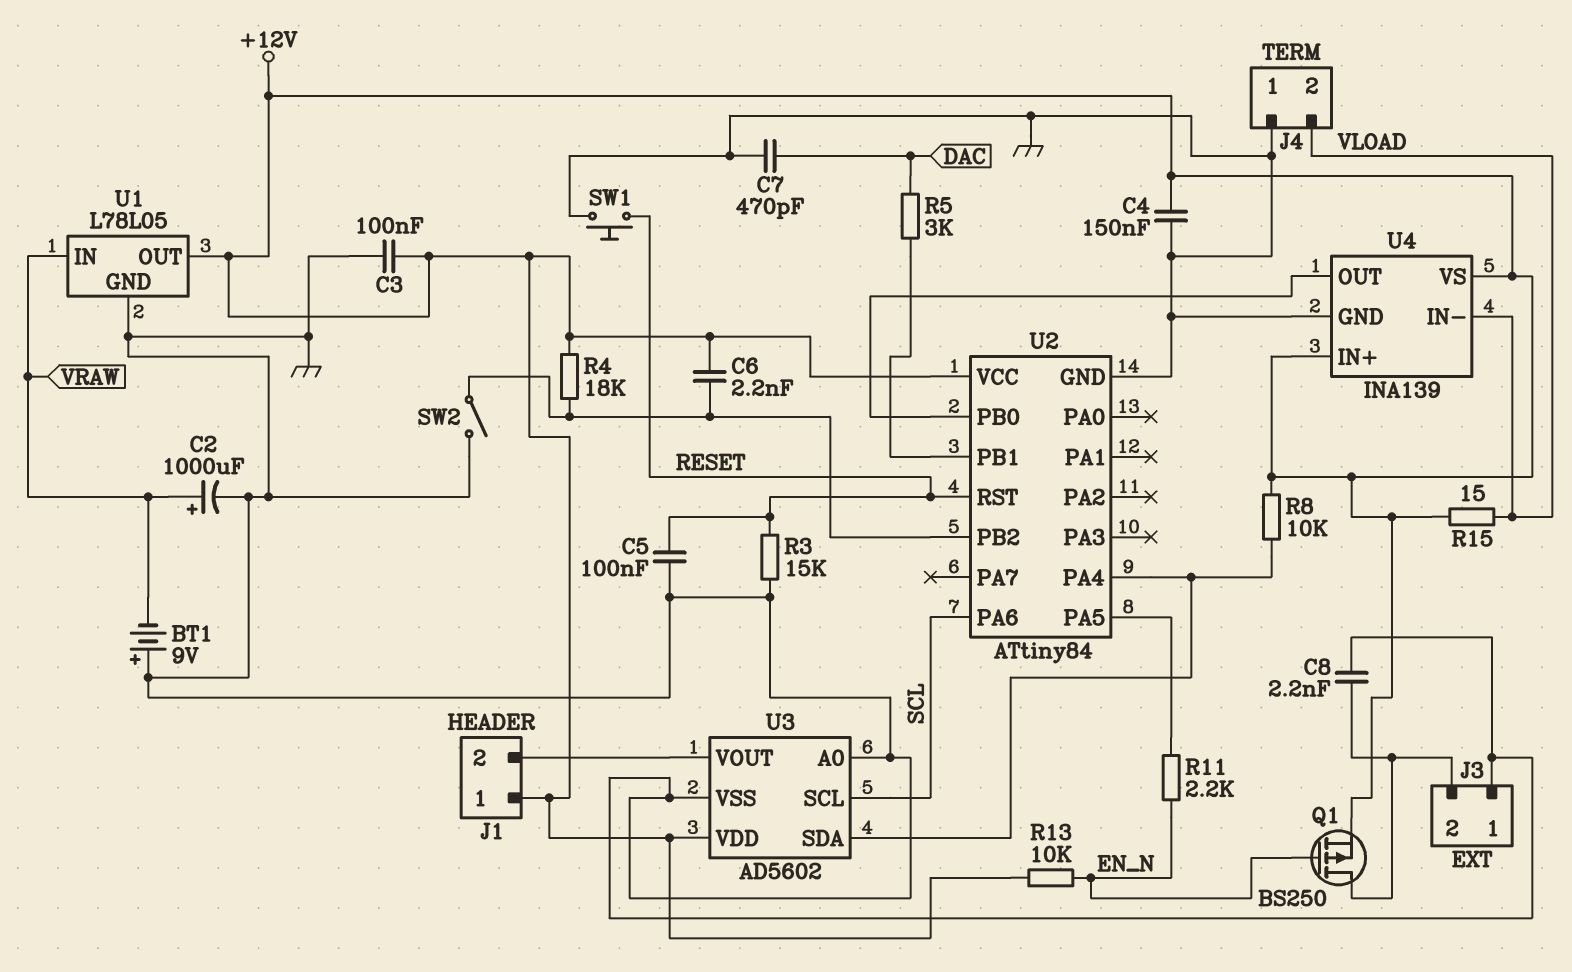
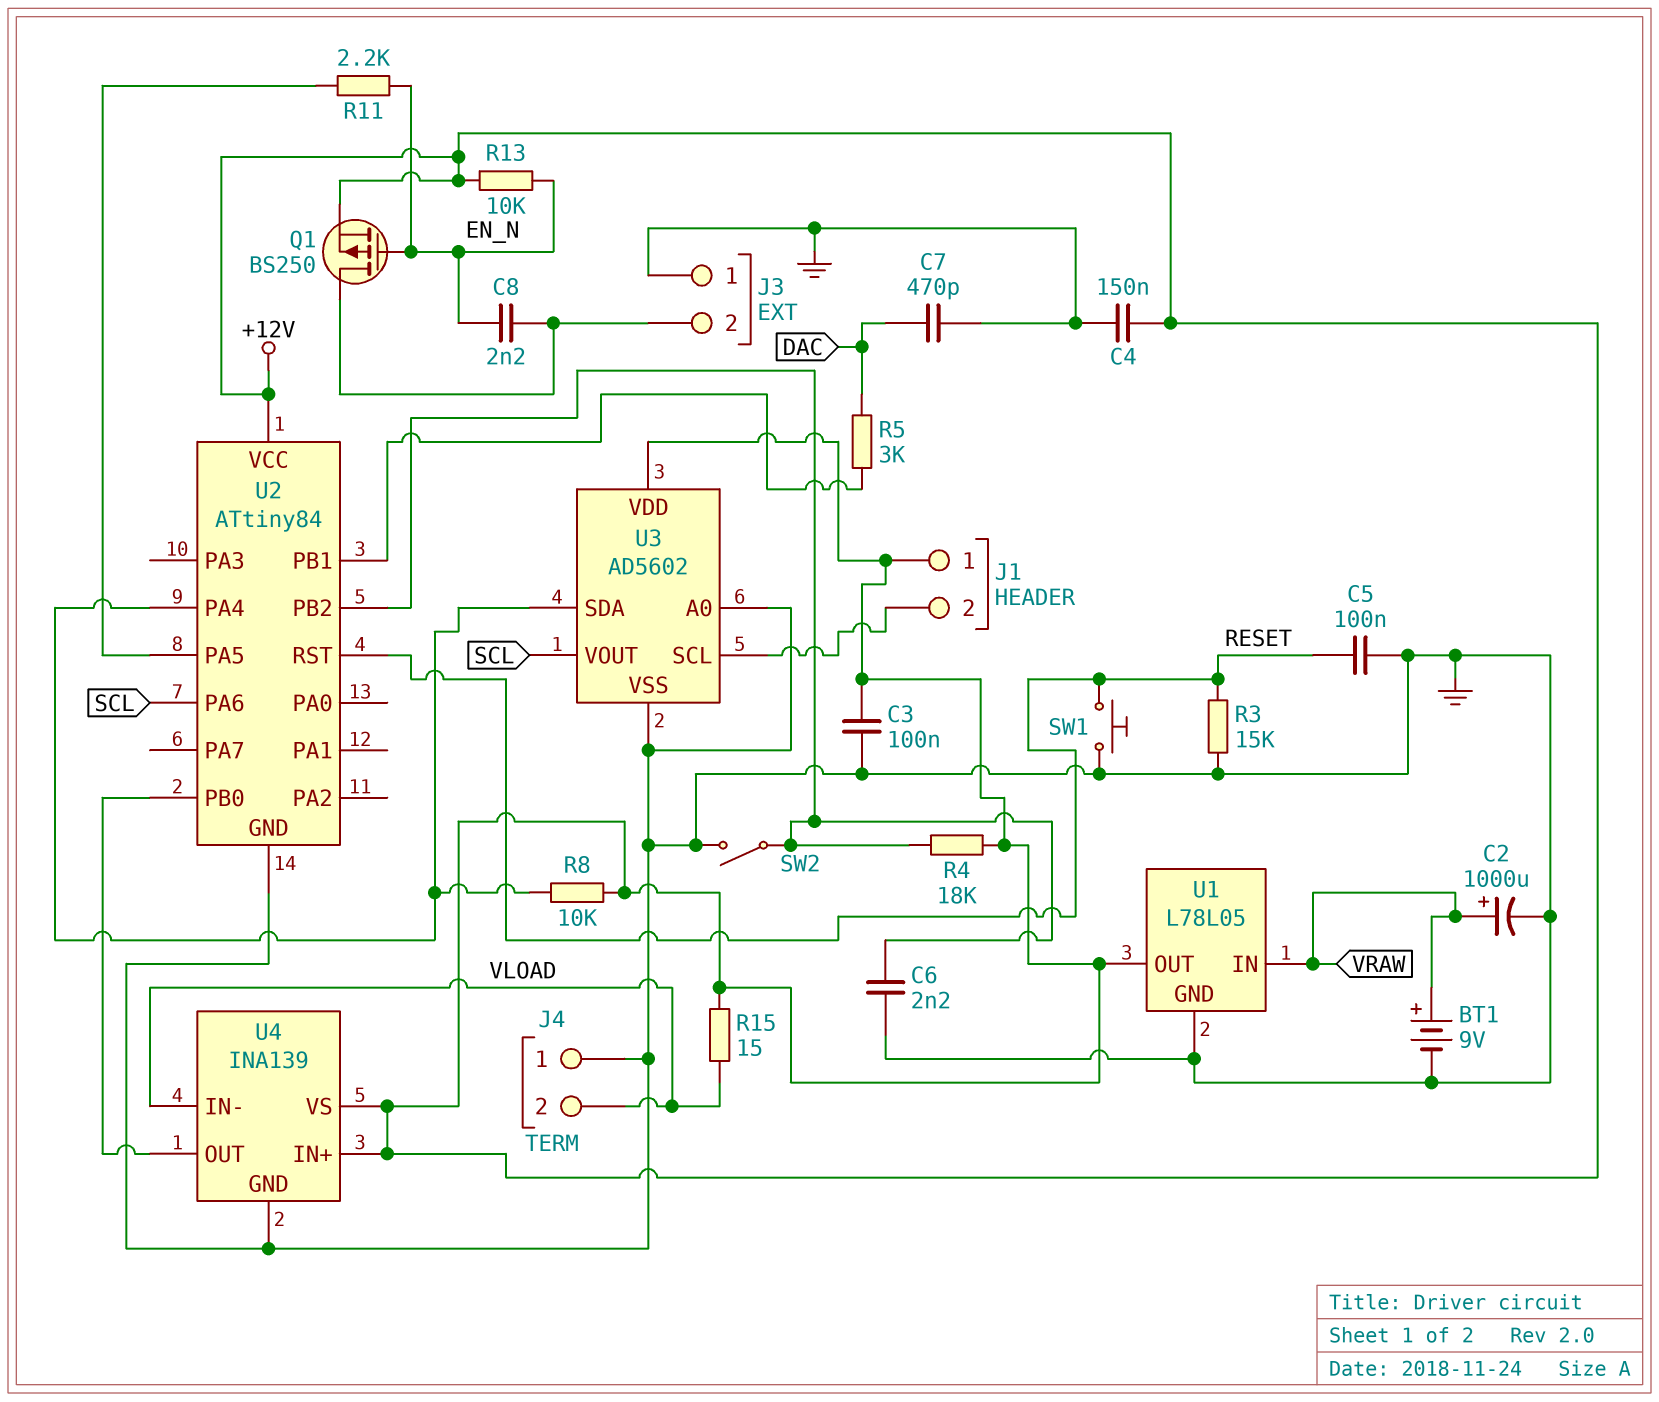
BT1: 9V (plus GND, minus VRAW) -> 9V (plus VRAW, minus GND)
C6: 2.2nF (+12V, U2/PB2) -> 2.2nF (GND, U2/PB2)
C8: 2.2nF (GND, J3/2) -> 2.2nF (EN_N, J3/2)
U3 pin SCL: SCL -> J1/2
U3 pin VOUT: J1/2 -> SCL

